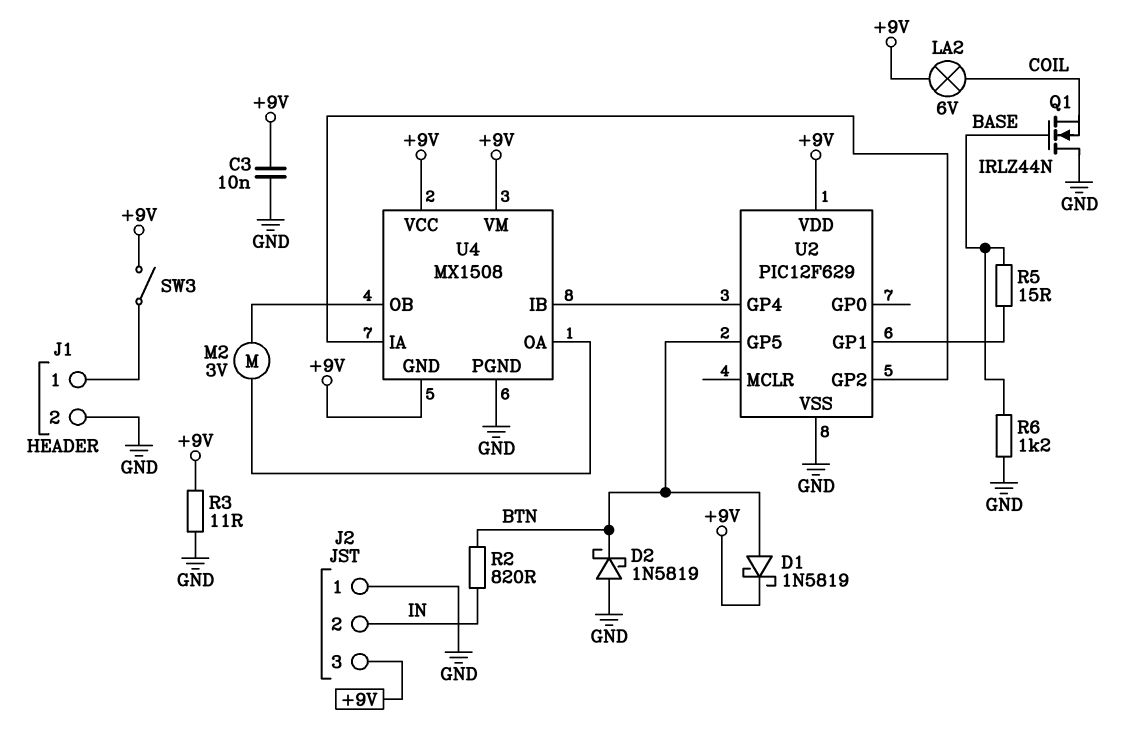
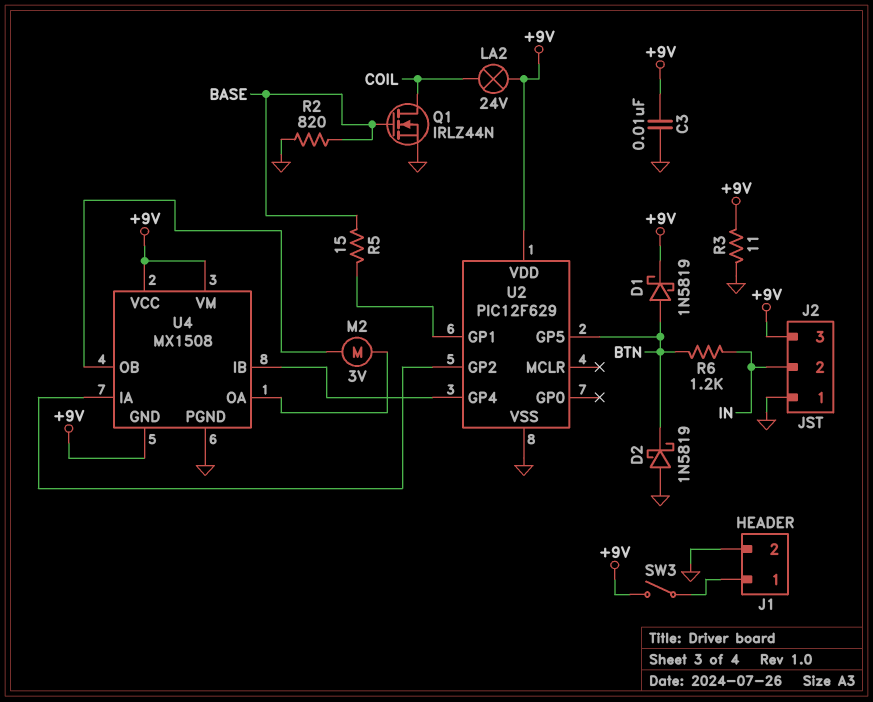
LA2: lamp 6V (+9V, COIL) -> lamp 24V (+9V, COIL)
Q1: NMOS IRLZ44N (G BASE, D GND, S COIL) -> NMOS IRLZ44N (G BASE, D COIL, S GND)
R2: 820 (BTN, IN) -> 820 (BASE, GND)
R6: 1.2k (BASE, GND) -> 1.2k (BTN, IN)

